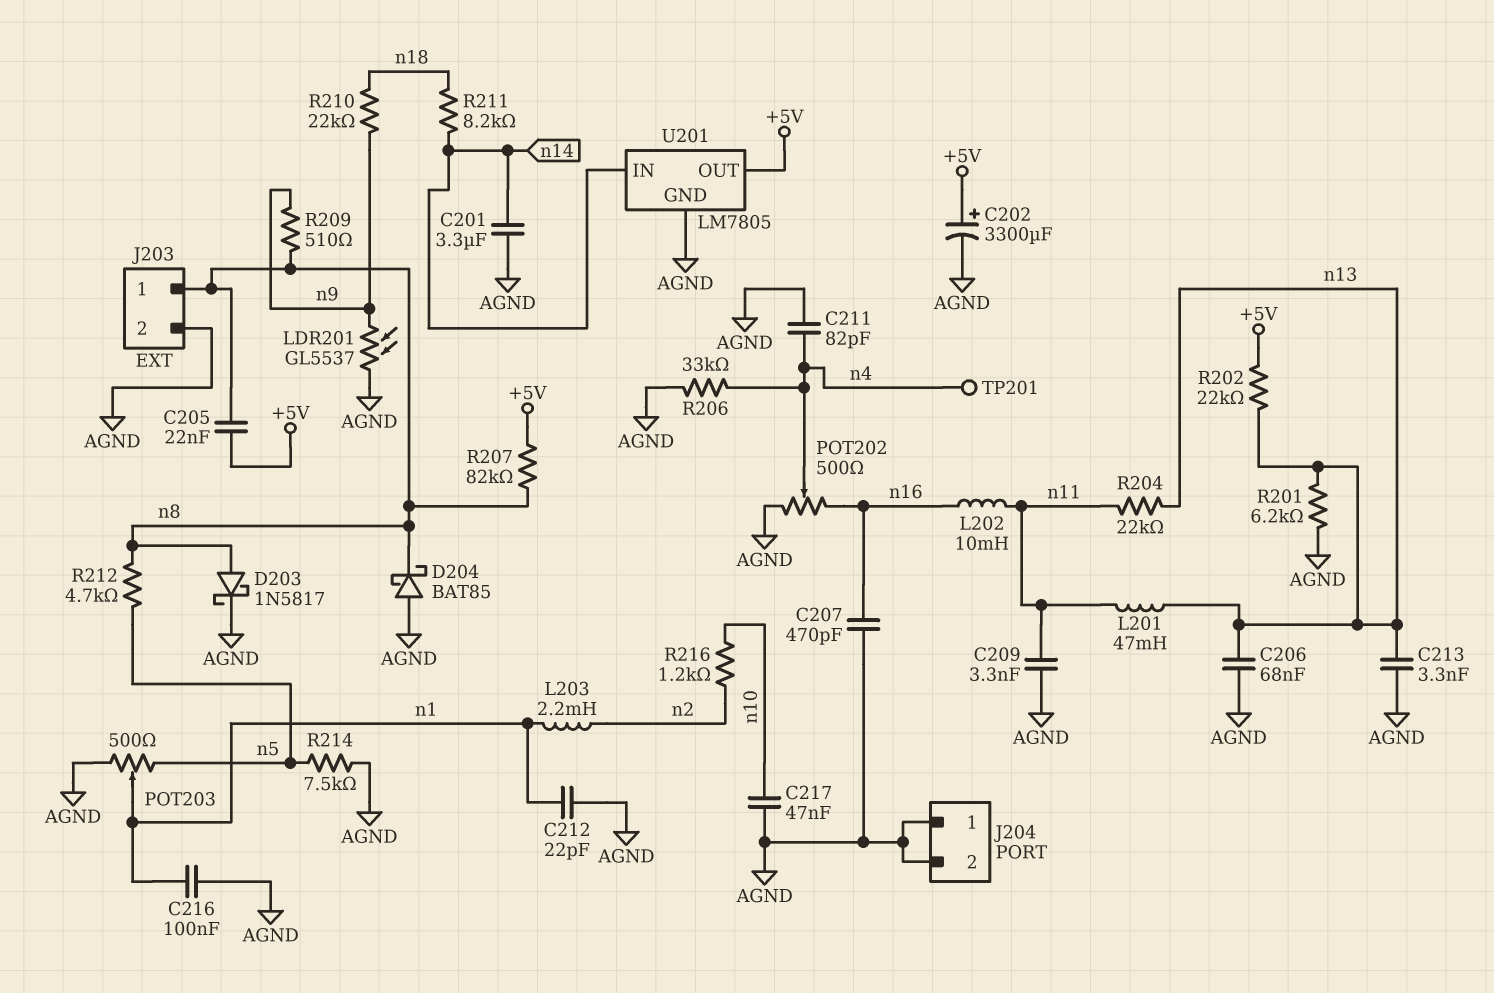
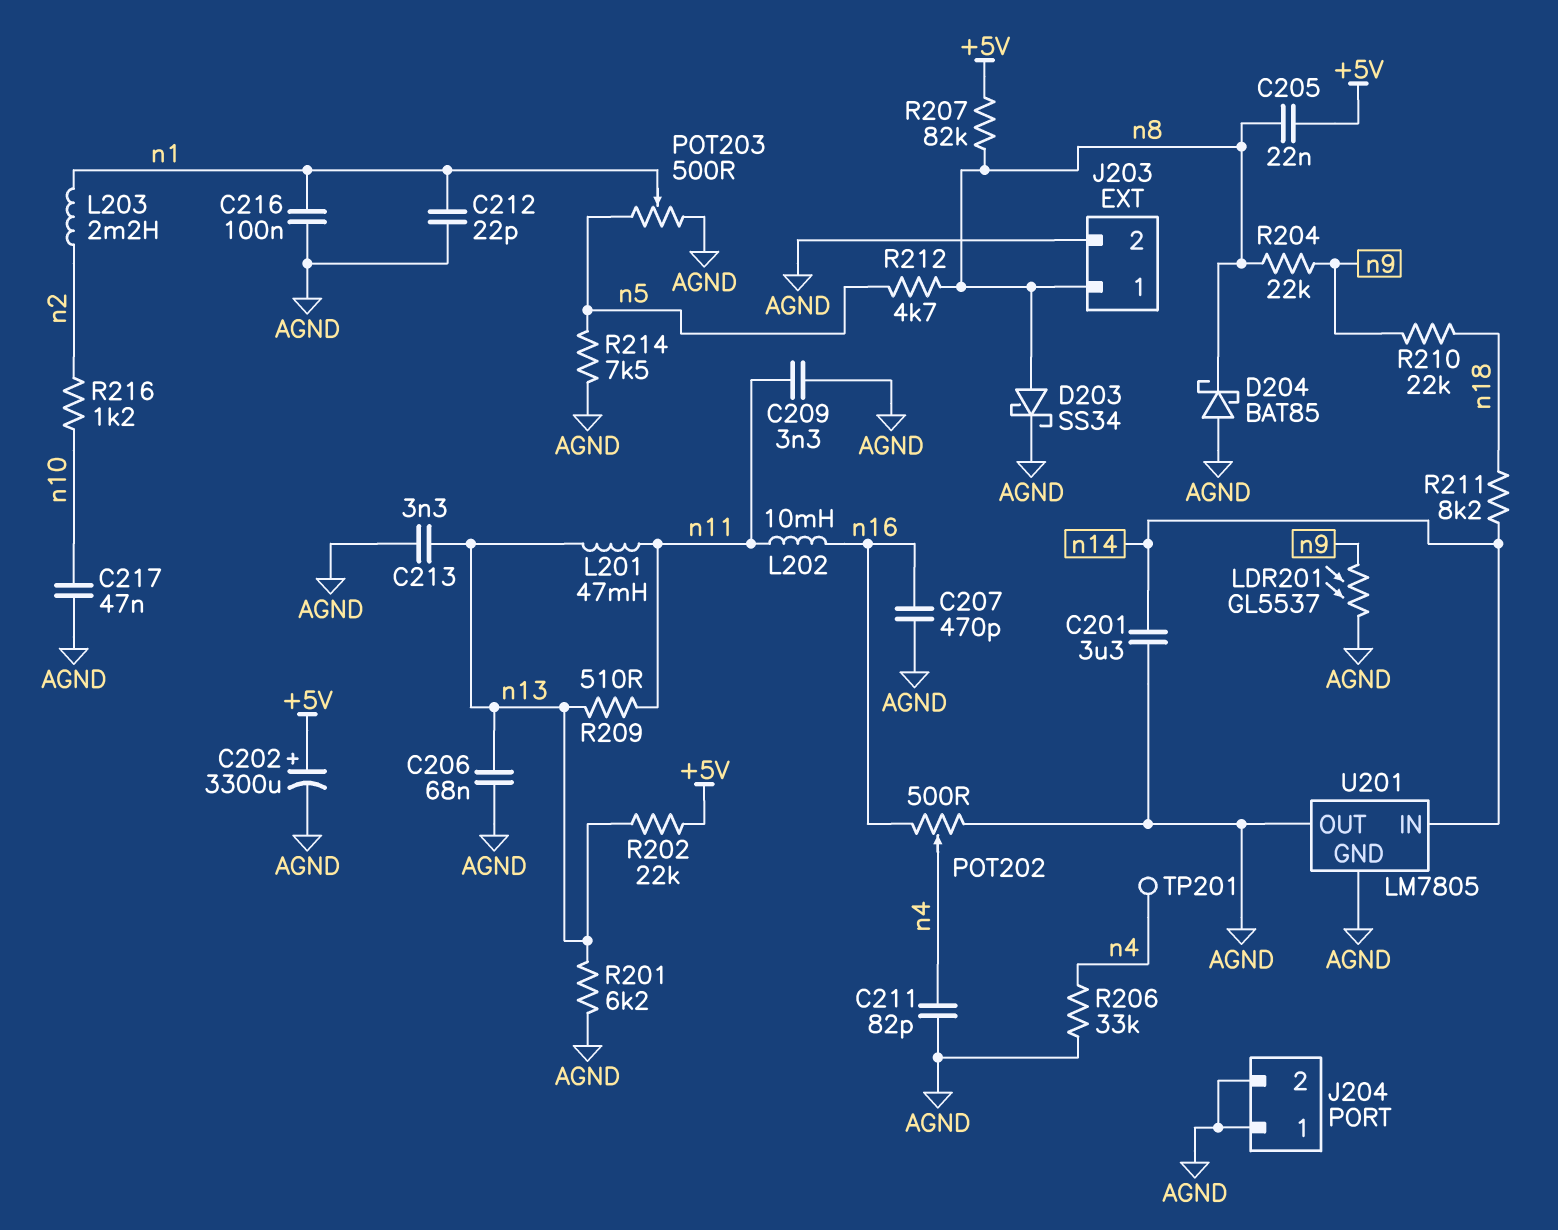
D203: schottky 1N5817 (A n8, K AGND) -> schottky SS34 (A n8, K AGND)
R204: 22k (n11, n13) -> 22k (n8, n9)
R209: 510 (n8, n9) -> 510 (n11, n13)
U201 pin OUT: +5V -> AGND

